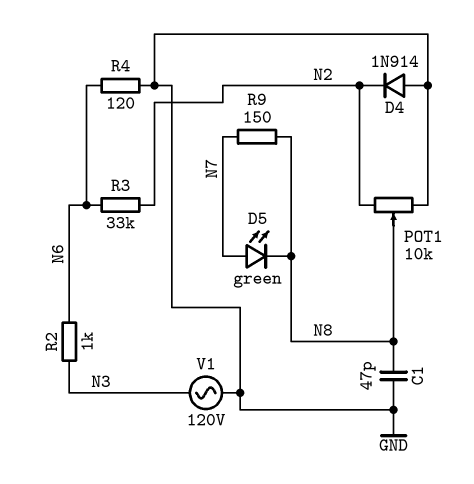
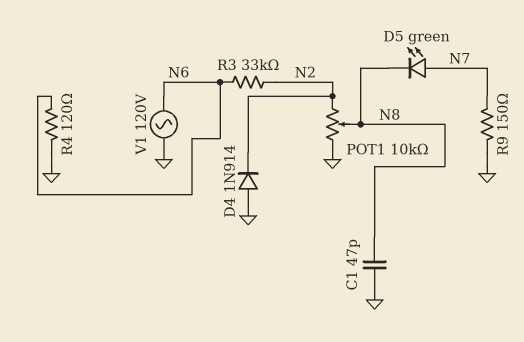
R2: 1k (N3, N6) -> none
R9: 150 (N7, N8) -> 150 (GND, N7)
V1: AC 120V (GND, N3) -> AC 120V (GND, N6)

